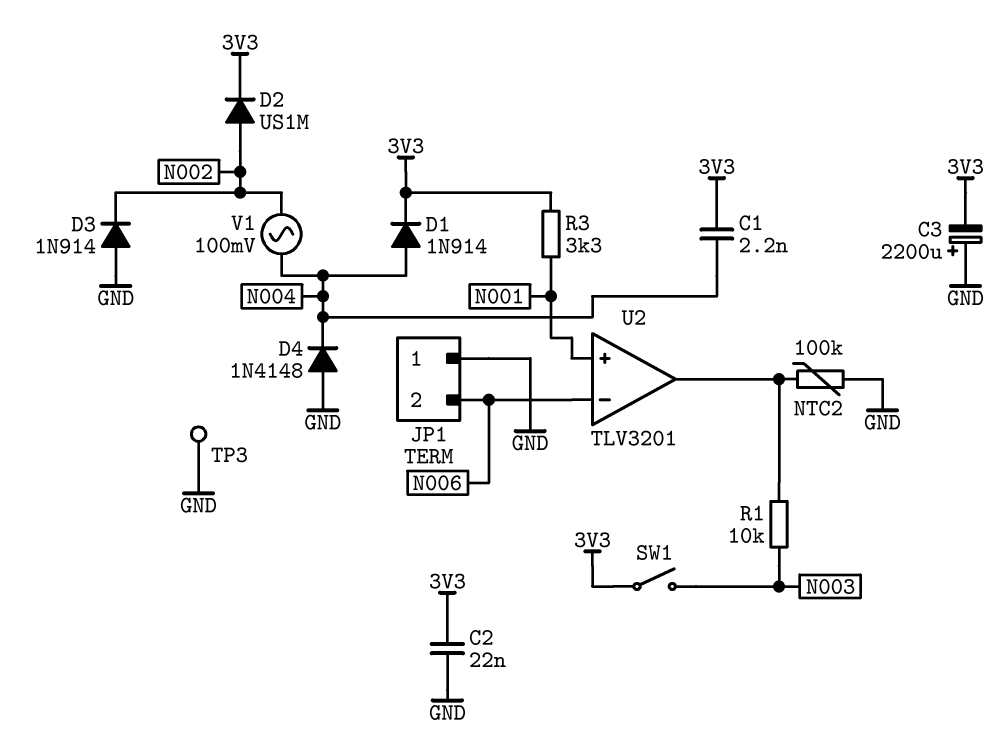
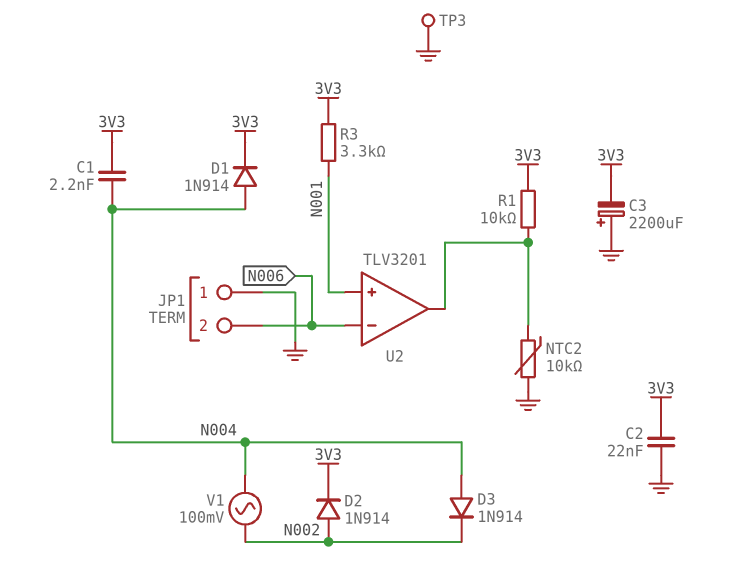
D2: diode US1M (A N002, K 3V3) -> diode 1N914 (A N002, K 3V3)
D3: diode 1N914 (A GND, K N002) -> diode 1N914 (A N004, K N002)
D4: diode 1N4148 (A GND, K N004) -> none
NTC2: 100k (GND, U2/out) -> 10k (GND, U2/out)
R1: 10k (N003, U2/out) -> 10k (3V3, U2/out)
SW1: switch (3V3, N003) -> none

